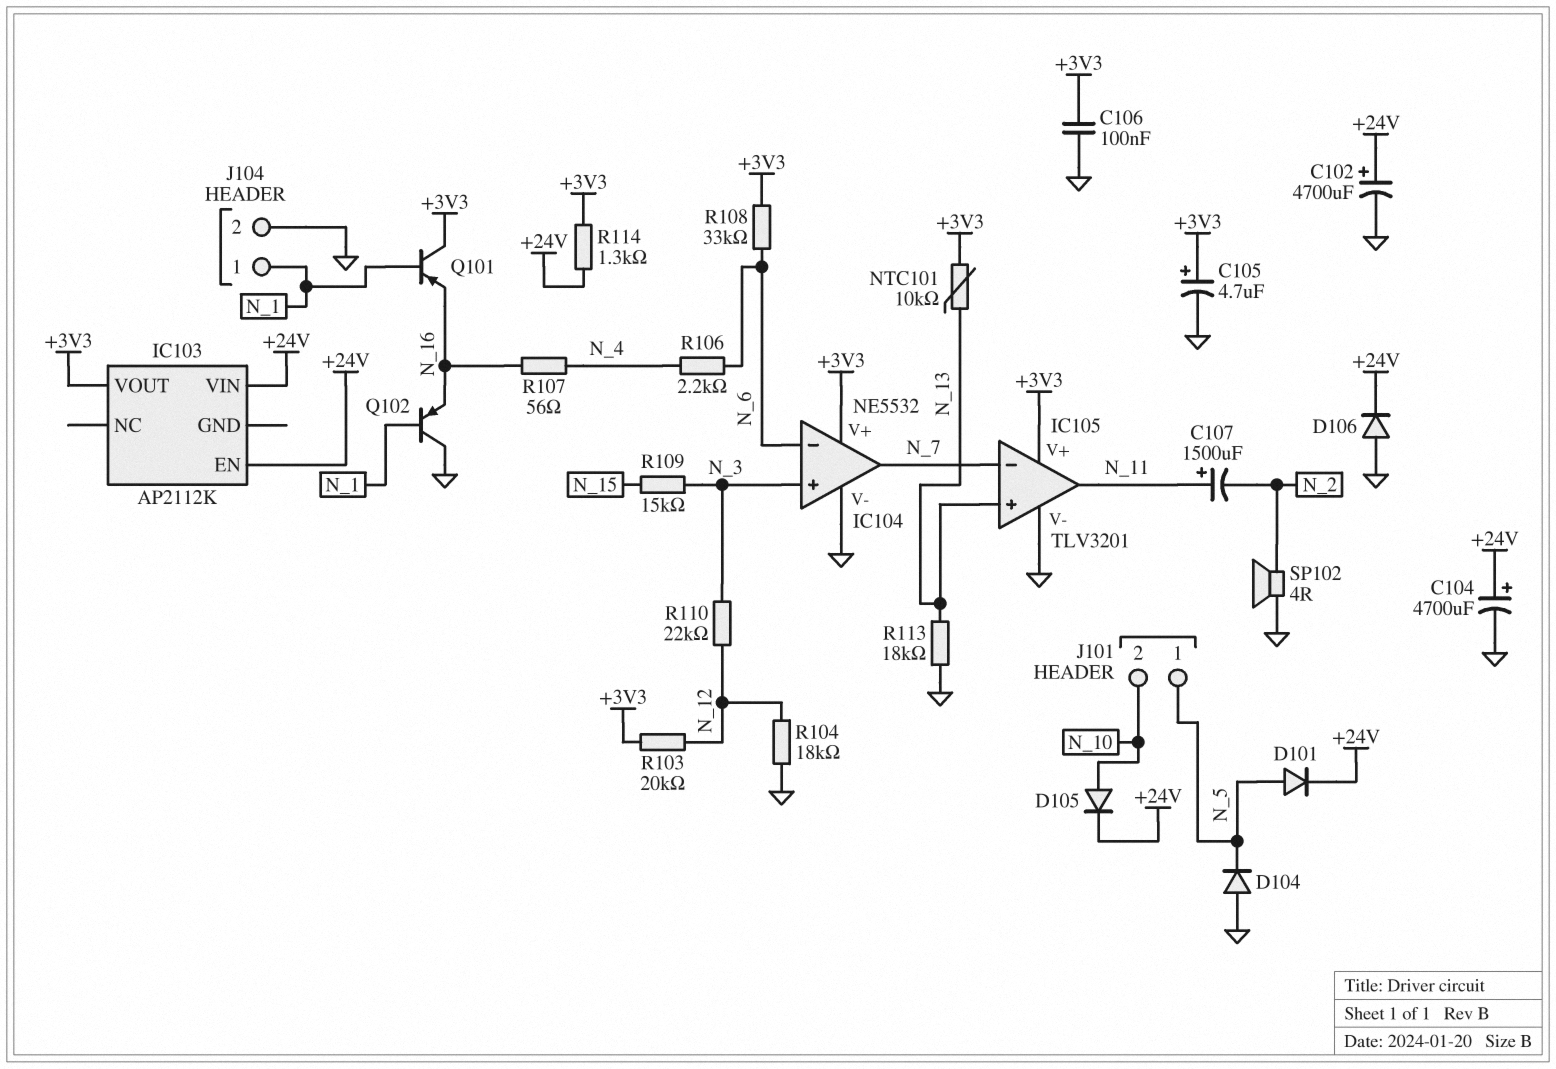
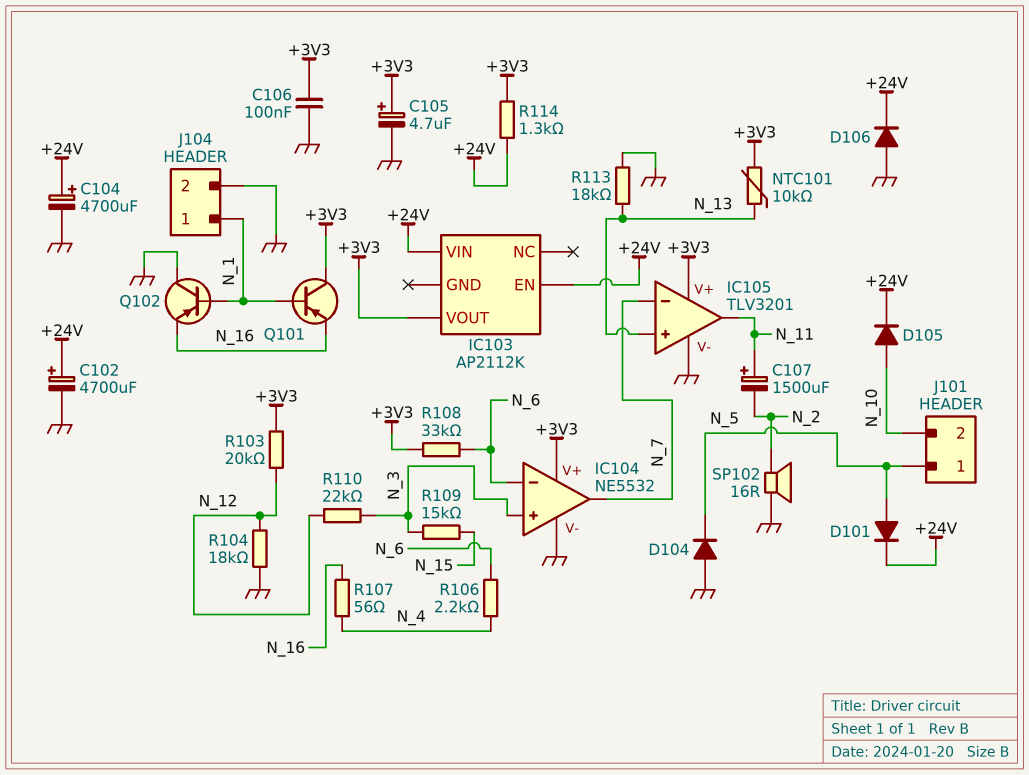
SP102: speaker 4R (GND, N_2) -> speaker 16R (GND, N_2)

